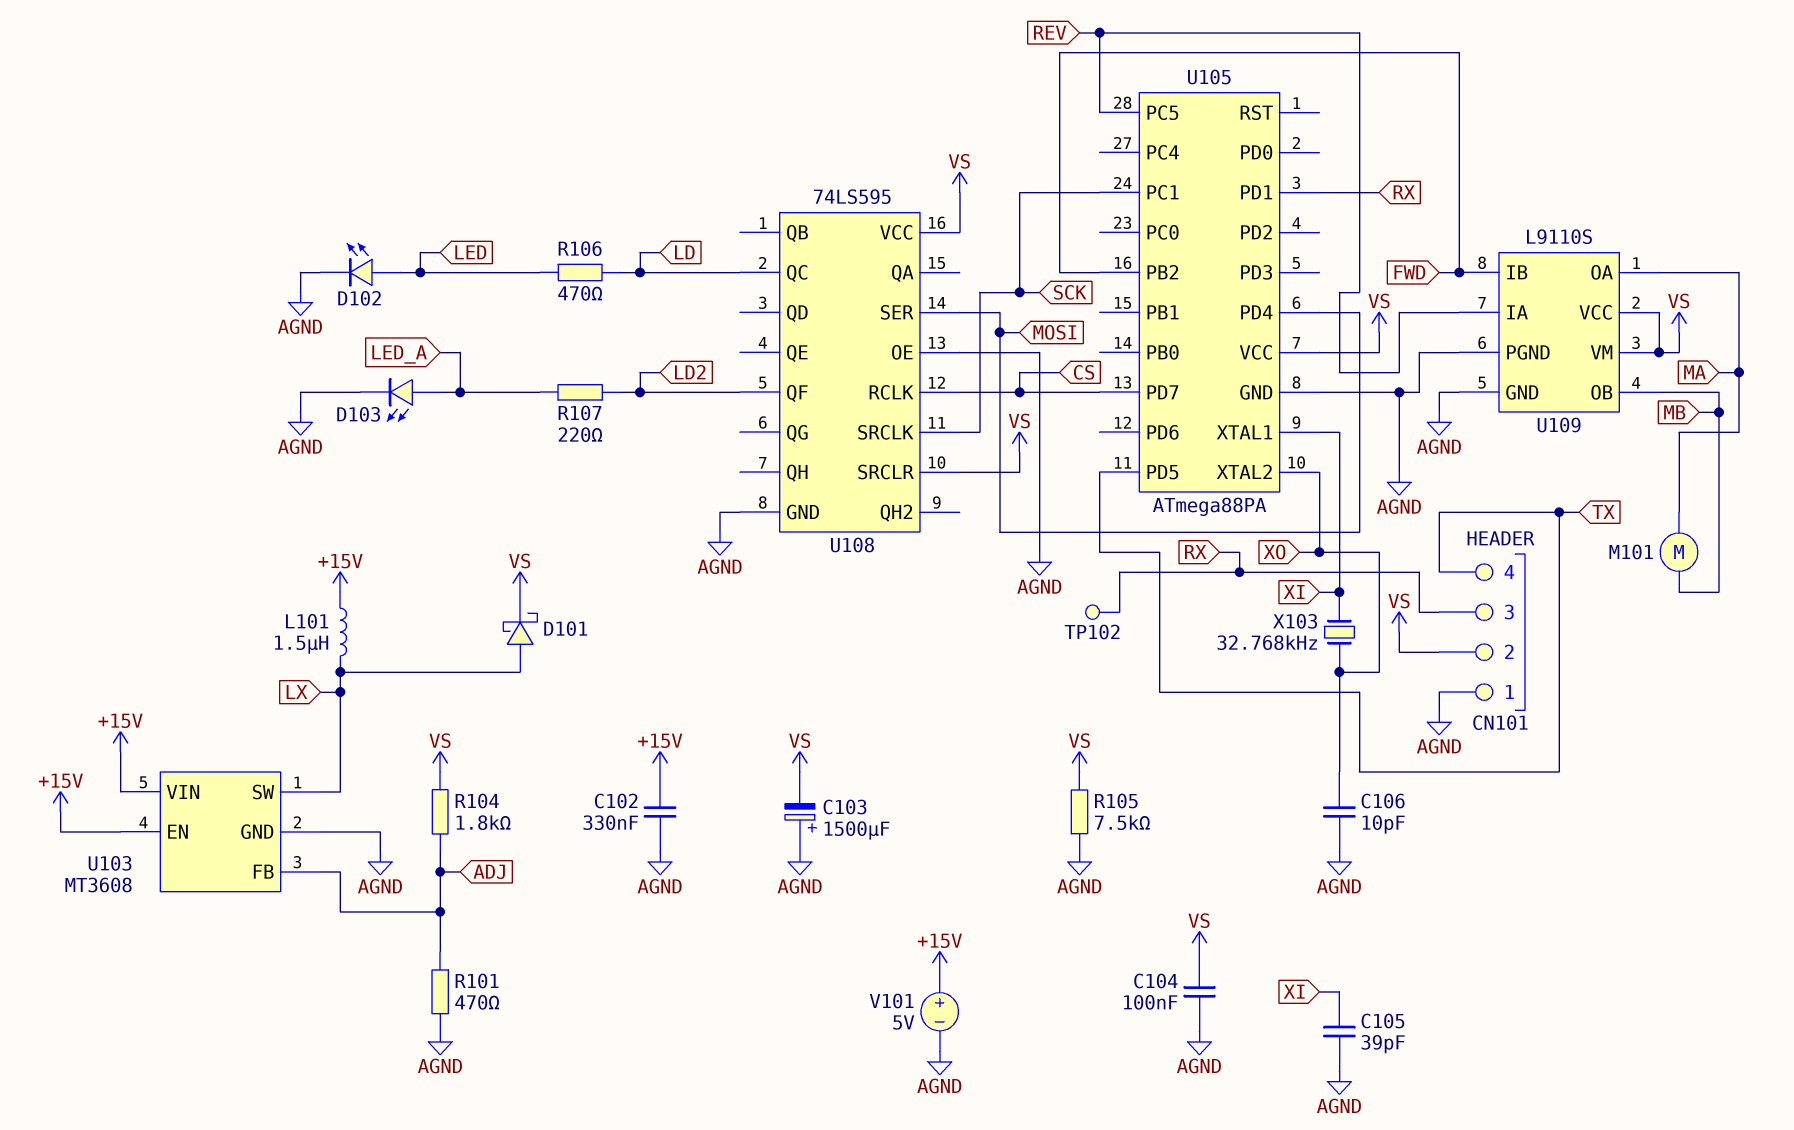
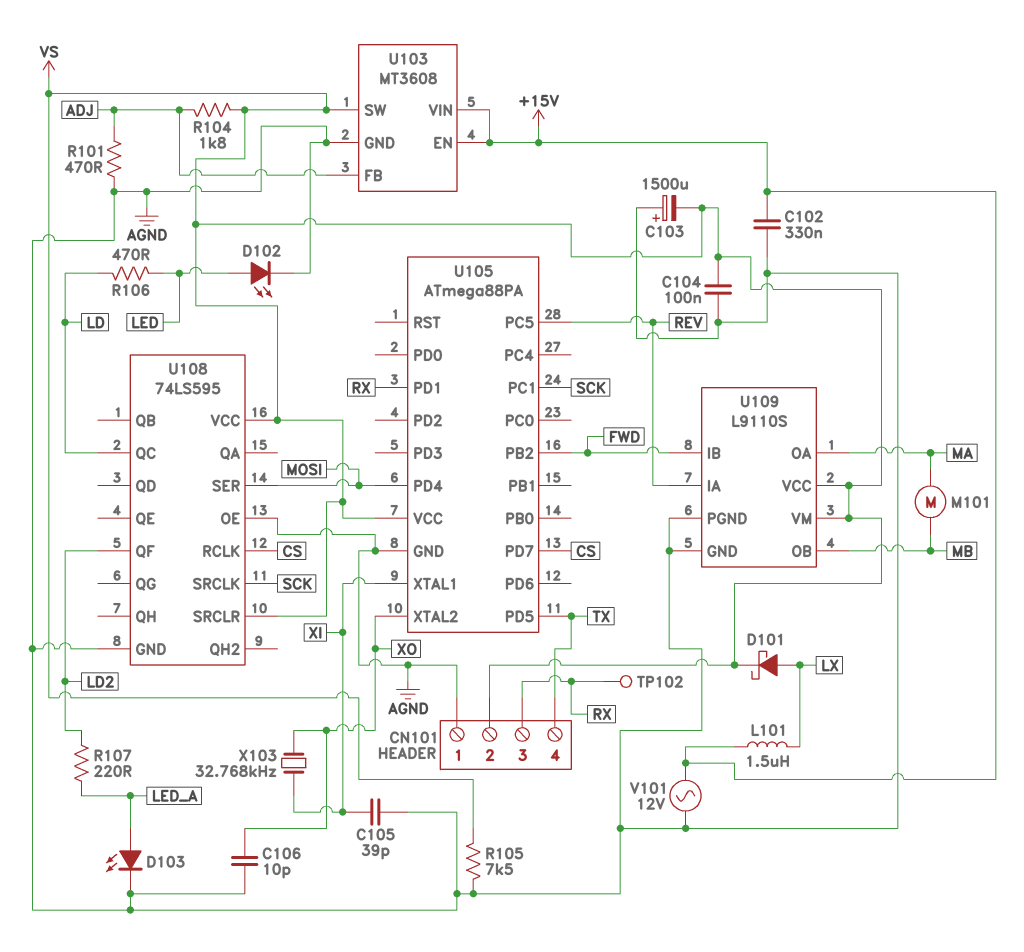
U103 pin SW: LX -> VS
V101: 5V (plus +15V, minus AGND) -> AC 12V (+15V, AGND)

